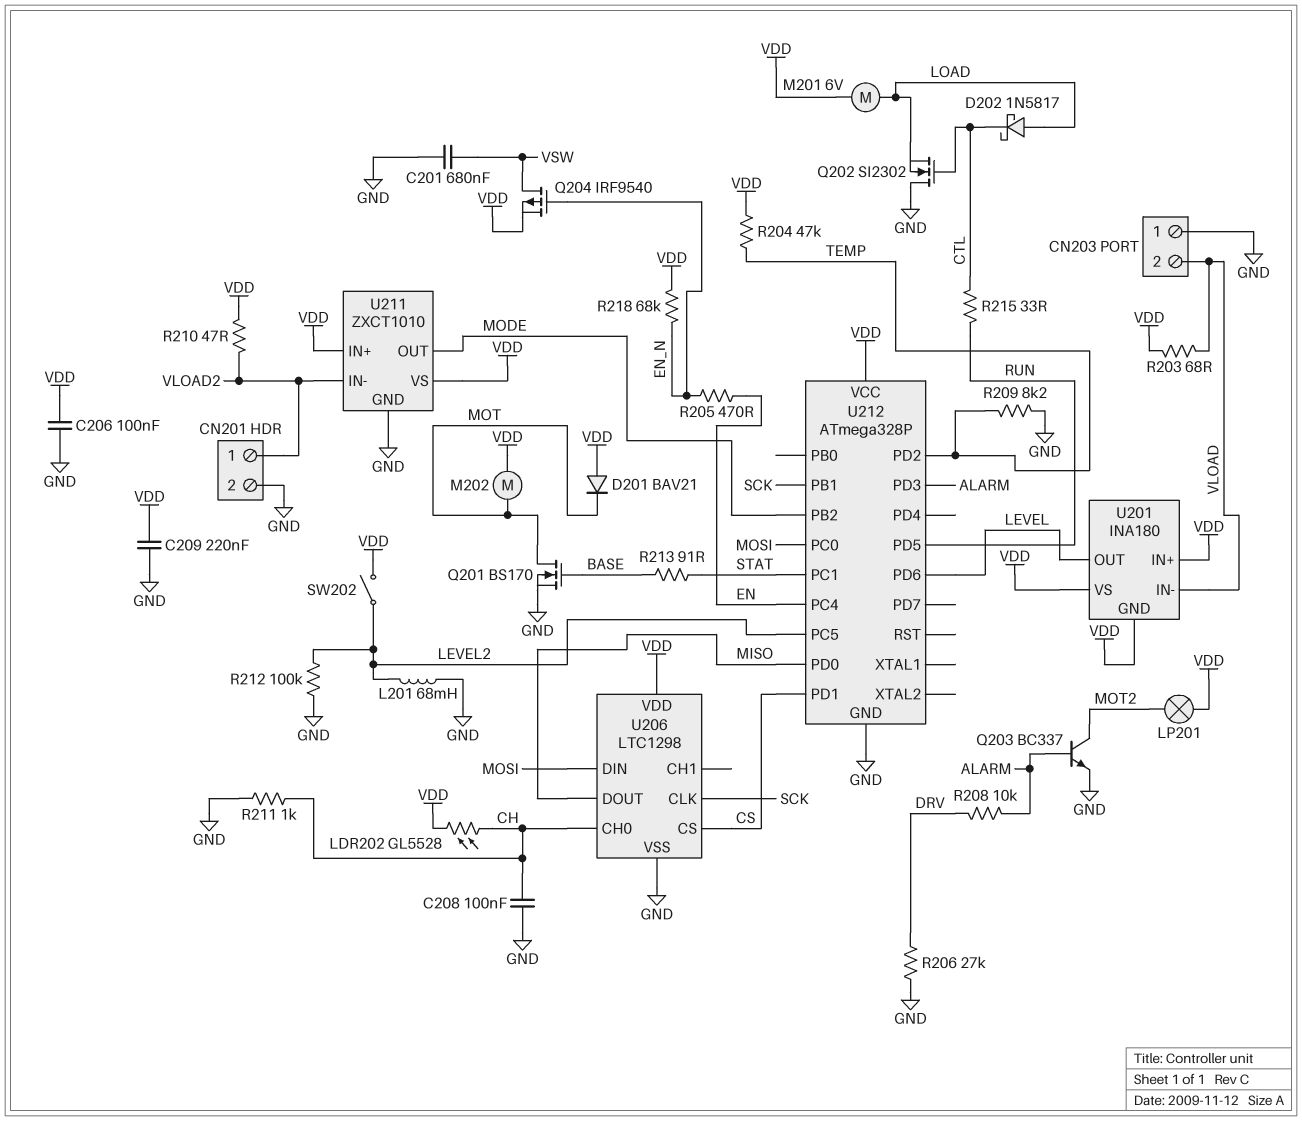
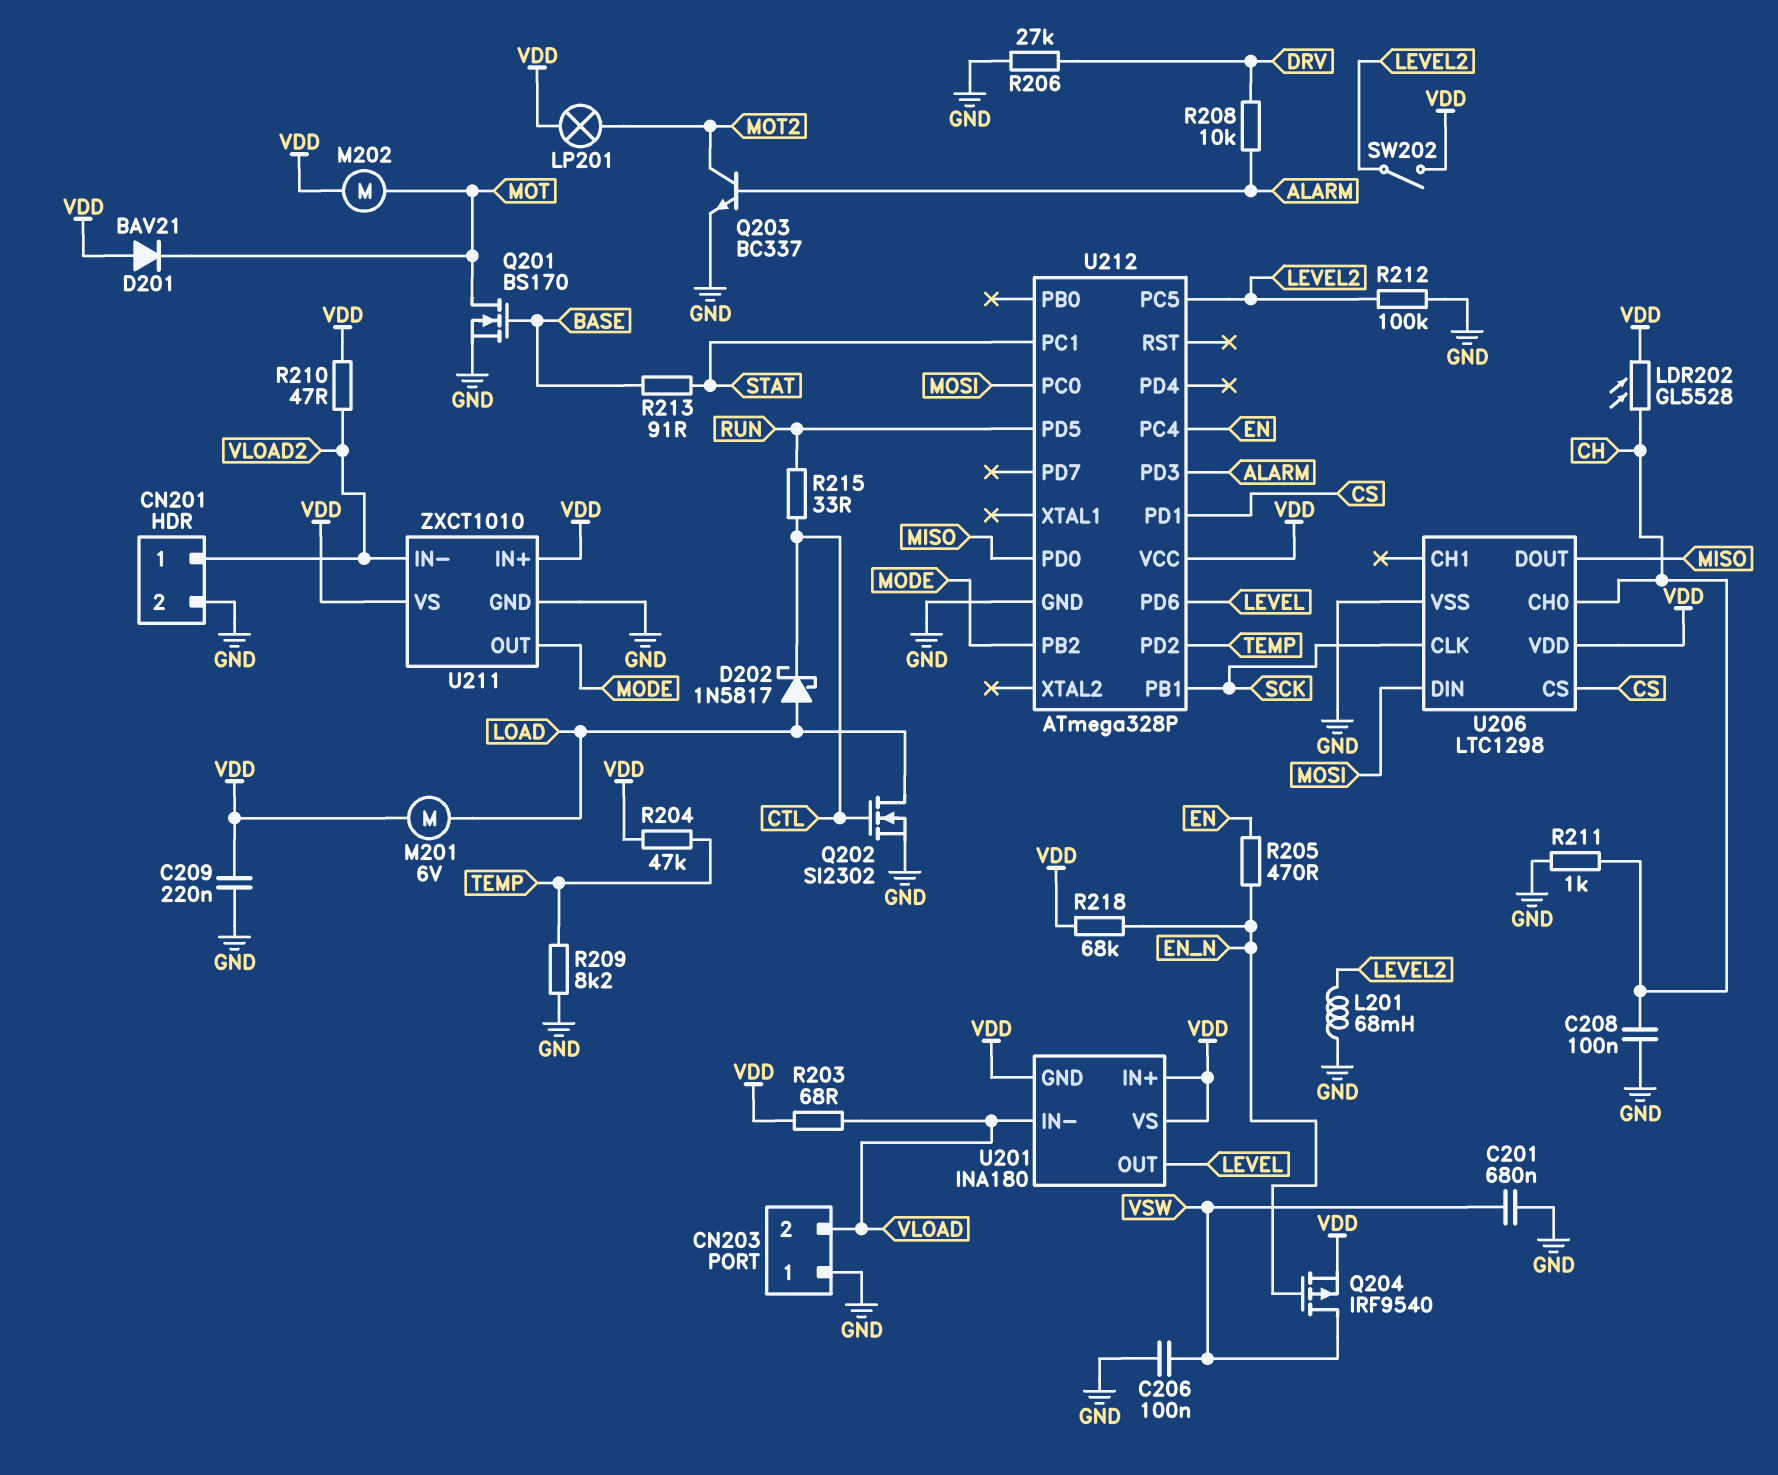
C206: 100nF (GND, VDD) -> 100nF (GND, VSW)
Q202: NMOS SI2302 (G CTL, D GND, S LOAD) -> NMOS SI2302 (G CTL, D LOAD, S GND)

